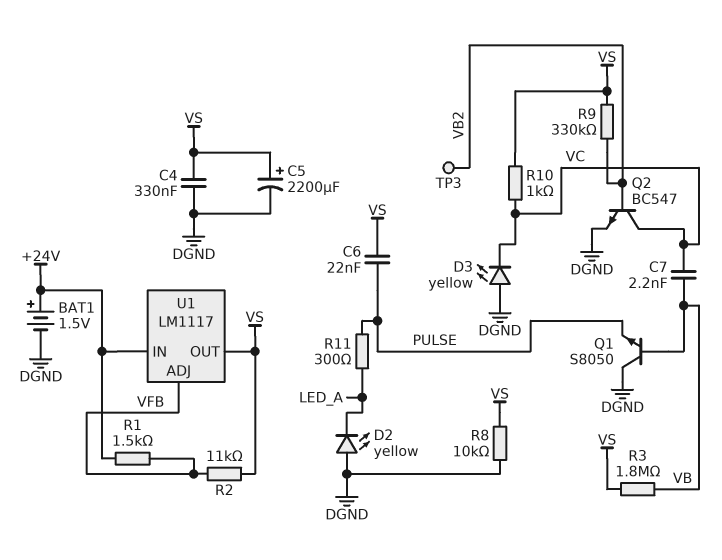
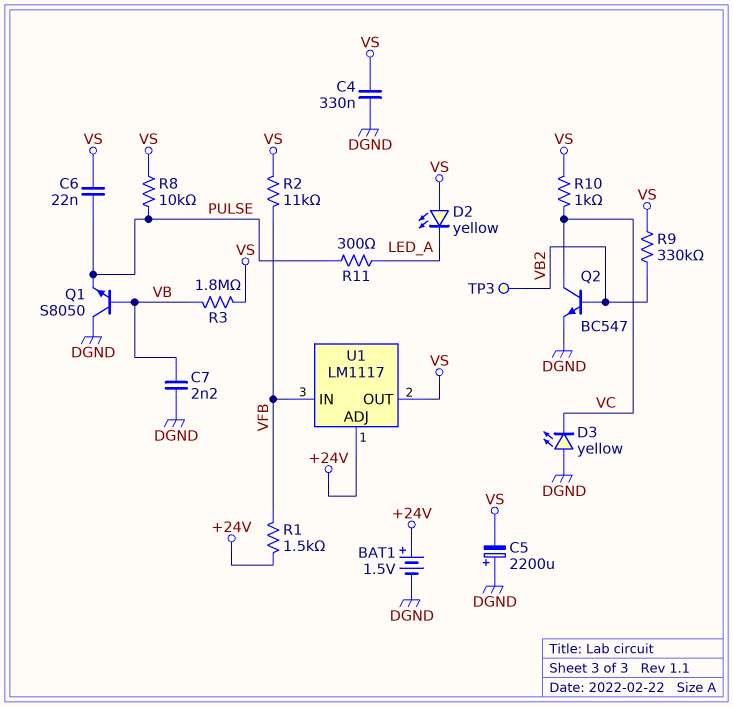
C5: 2200uF (plus VS, minus DGND) -> 2200uF (plus DGND, minus VS)
C7: 2.2nF (VB, VC) -> 2.2nF (DGND, VB)
D2: LED yellow (A DGND, K LED_A) -> LED yellow (A VS, K LED_A)
R8: 10k (DGND, VS) -> 10k (PULSE, VS)
U1 pin ADJ: VFB -> +24V
U1 pin IN: +24V -> VFB

